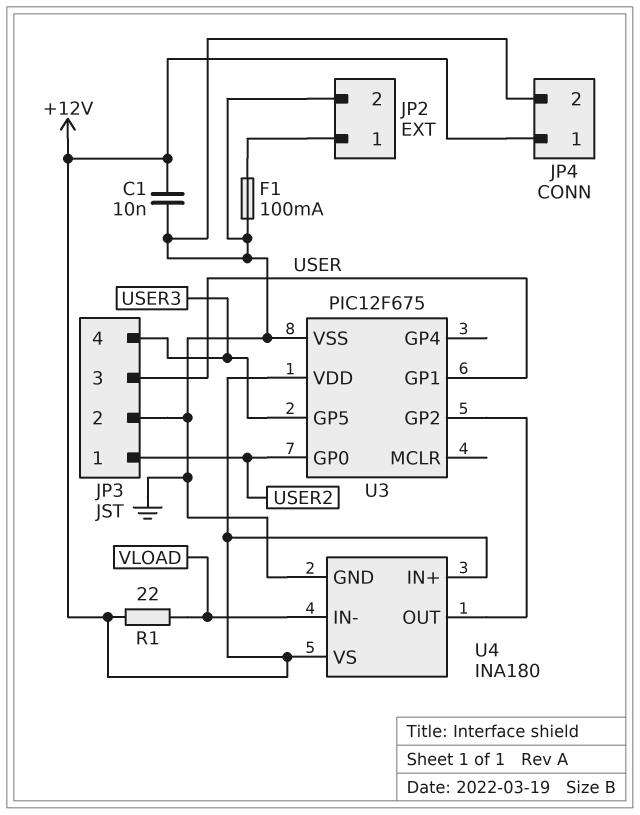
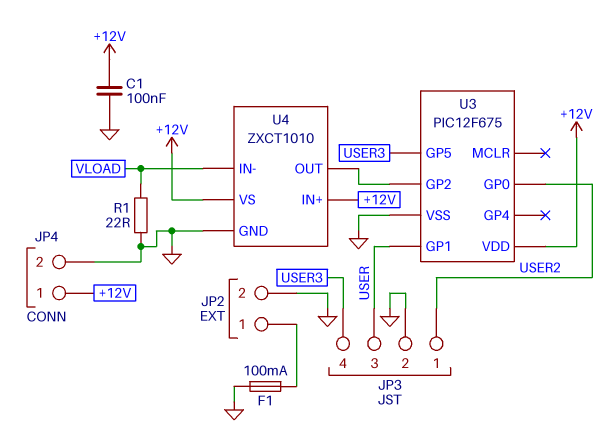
C1: 10nF (+12V, GND) -> 100nF (+12V, GND)
R1: 22 (+12V, VLOAD) -> 22 (GND, VLOAD)
U4: INA180 -> ZXCT1010

